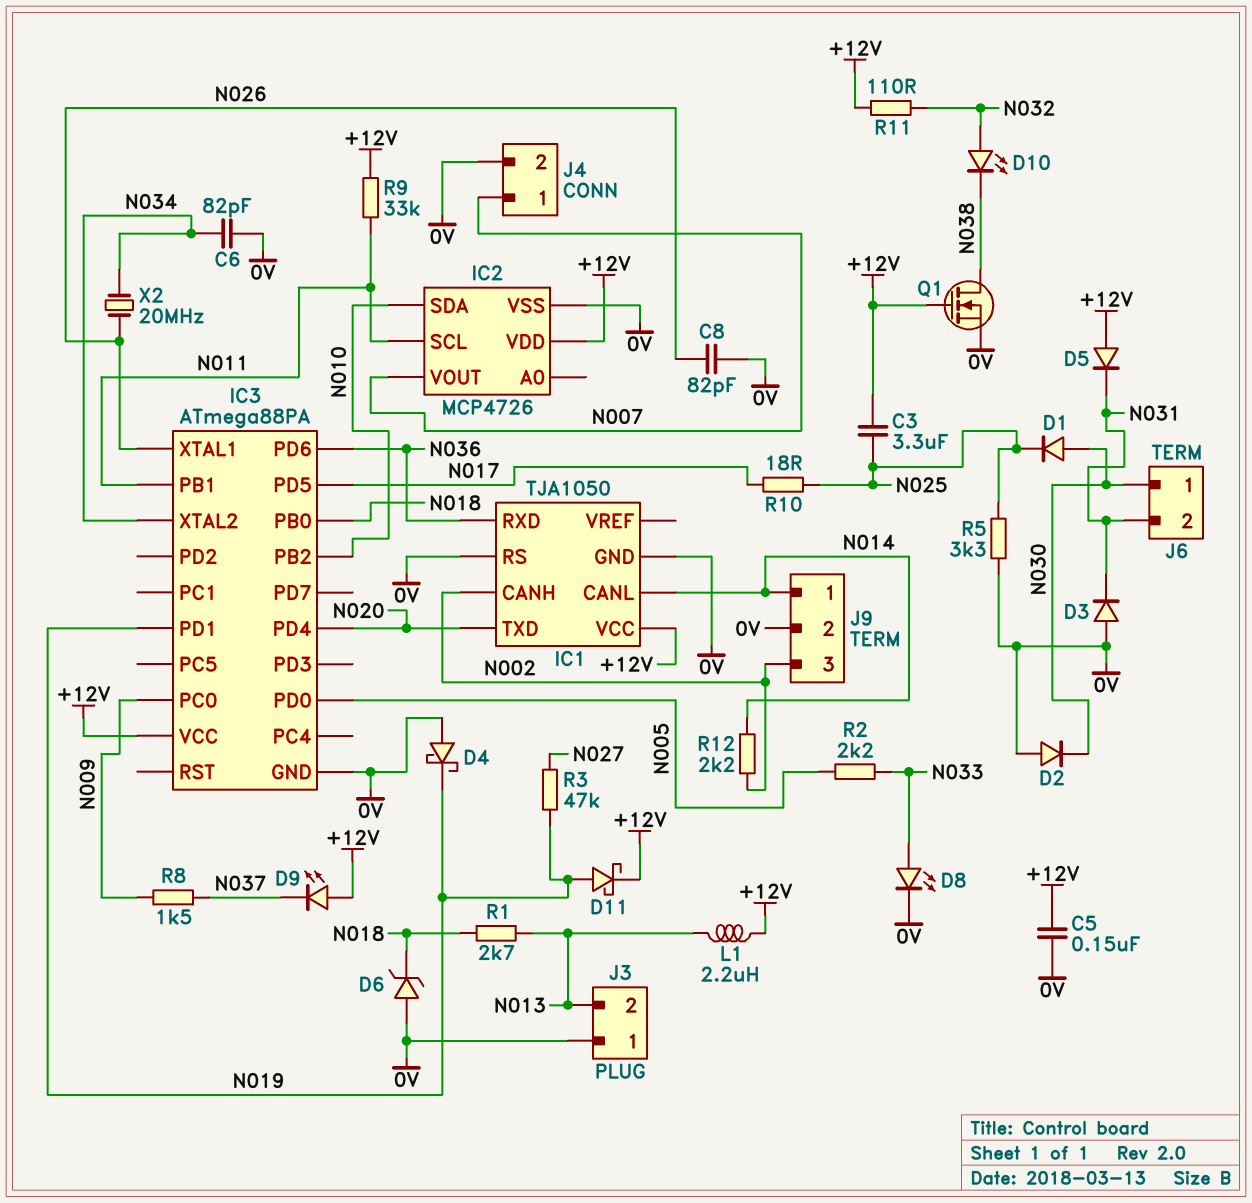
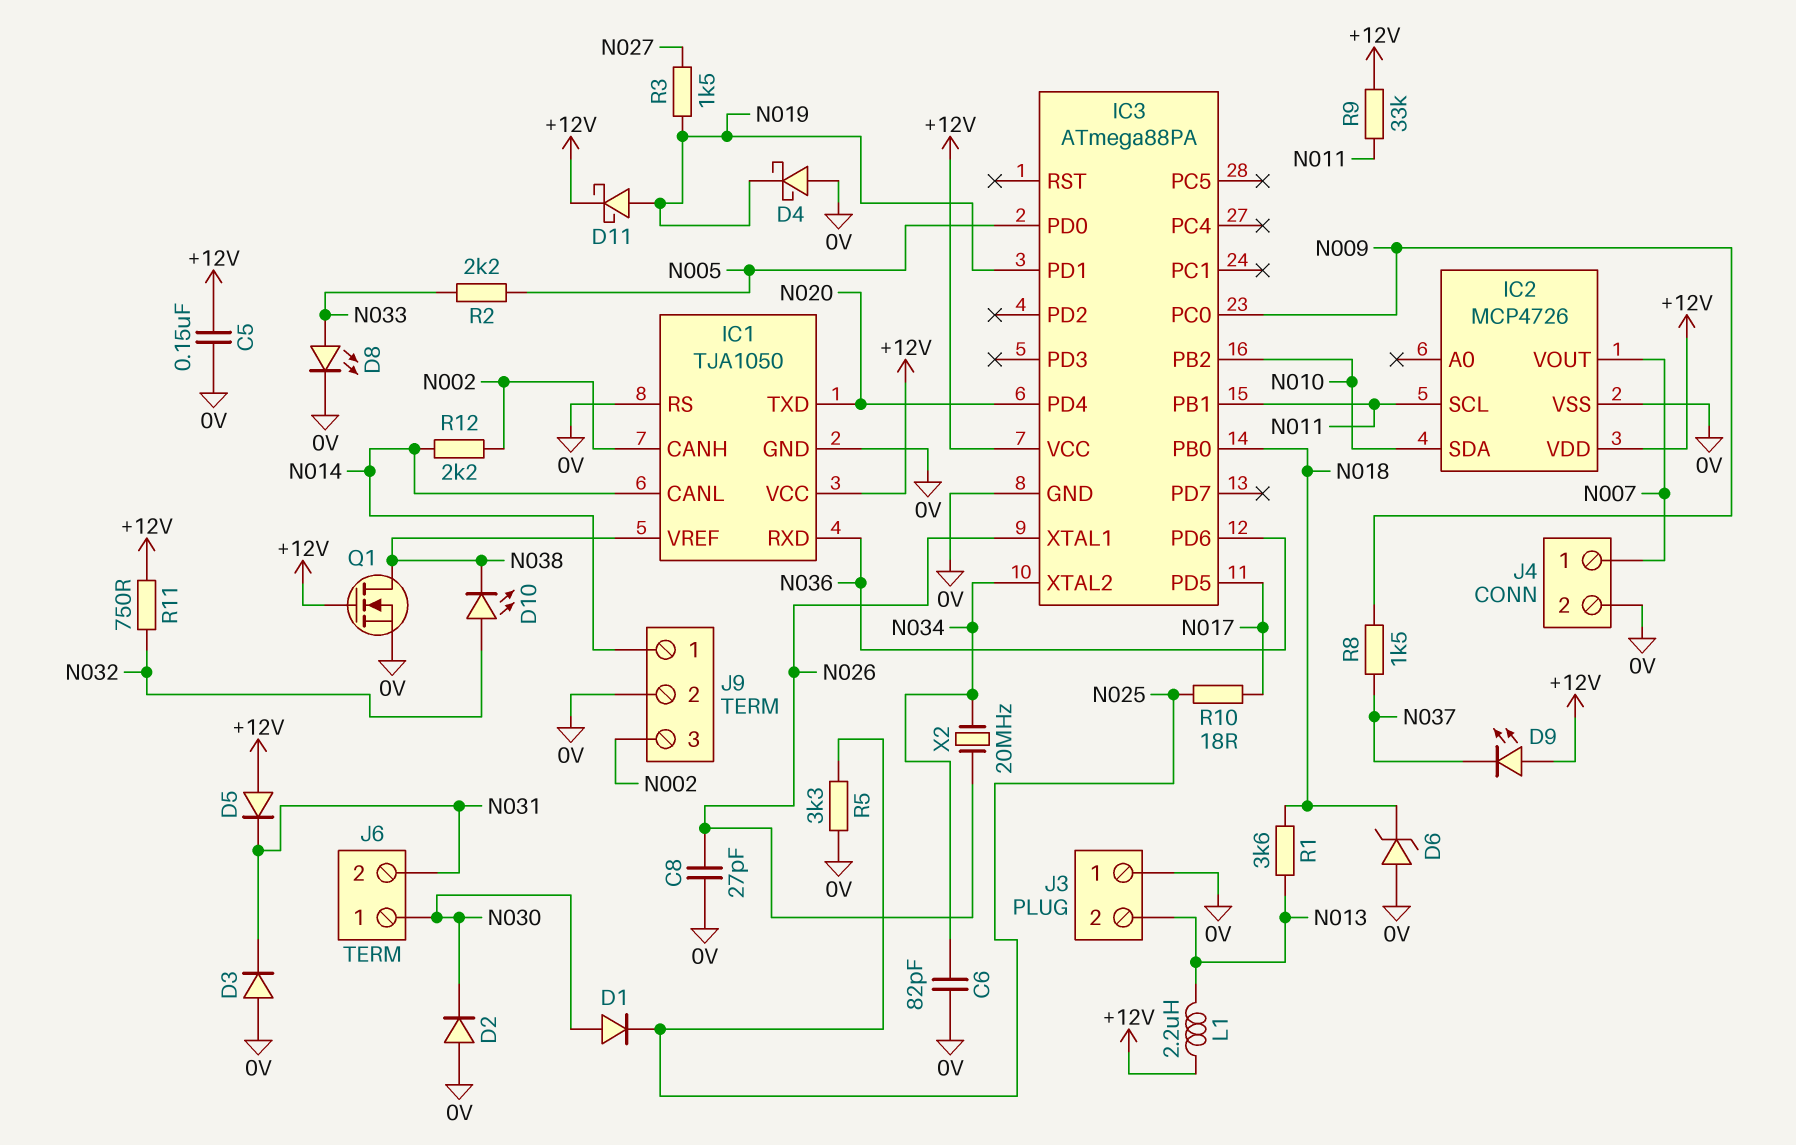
C3: 3.3uF (+12V, N025) -> none
C8: 82pF (0V, N026) -> 27pF (0V, N026)
IC1 pin VREF: none -> N038
R1: 2.7k (N013, N018) -> 3.6k (N013, N018)
R3: 47k (N019, N027) -> 1.5k (N019, N027)
R11: 110 (+12V, N032) -> 750 (+12V, N032)

